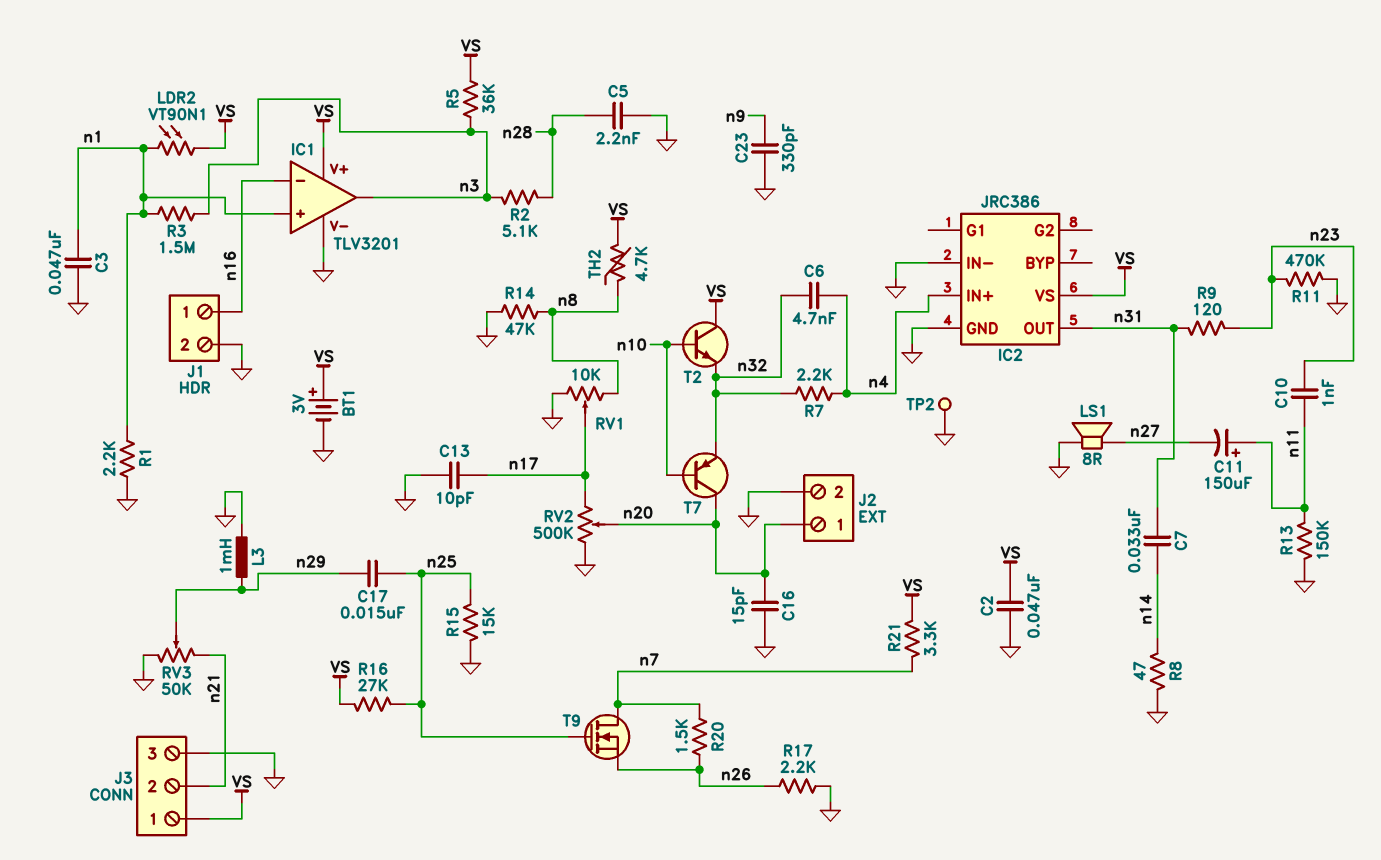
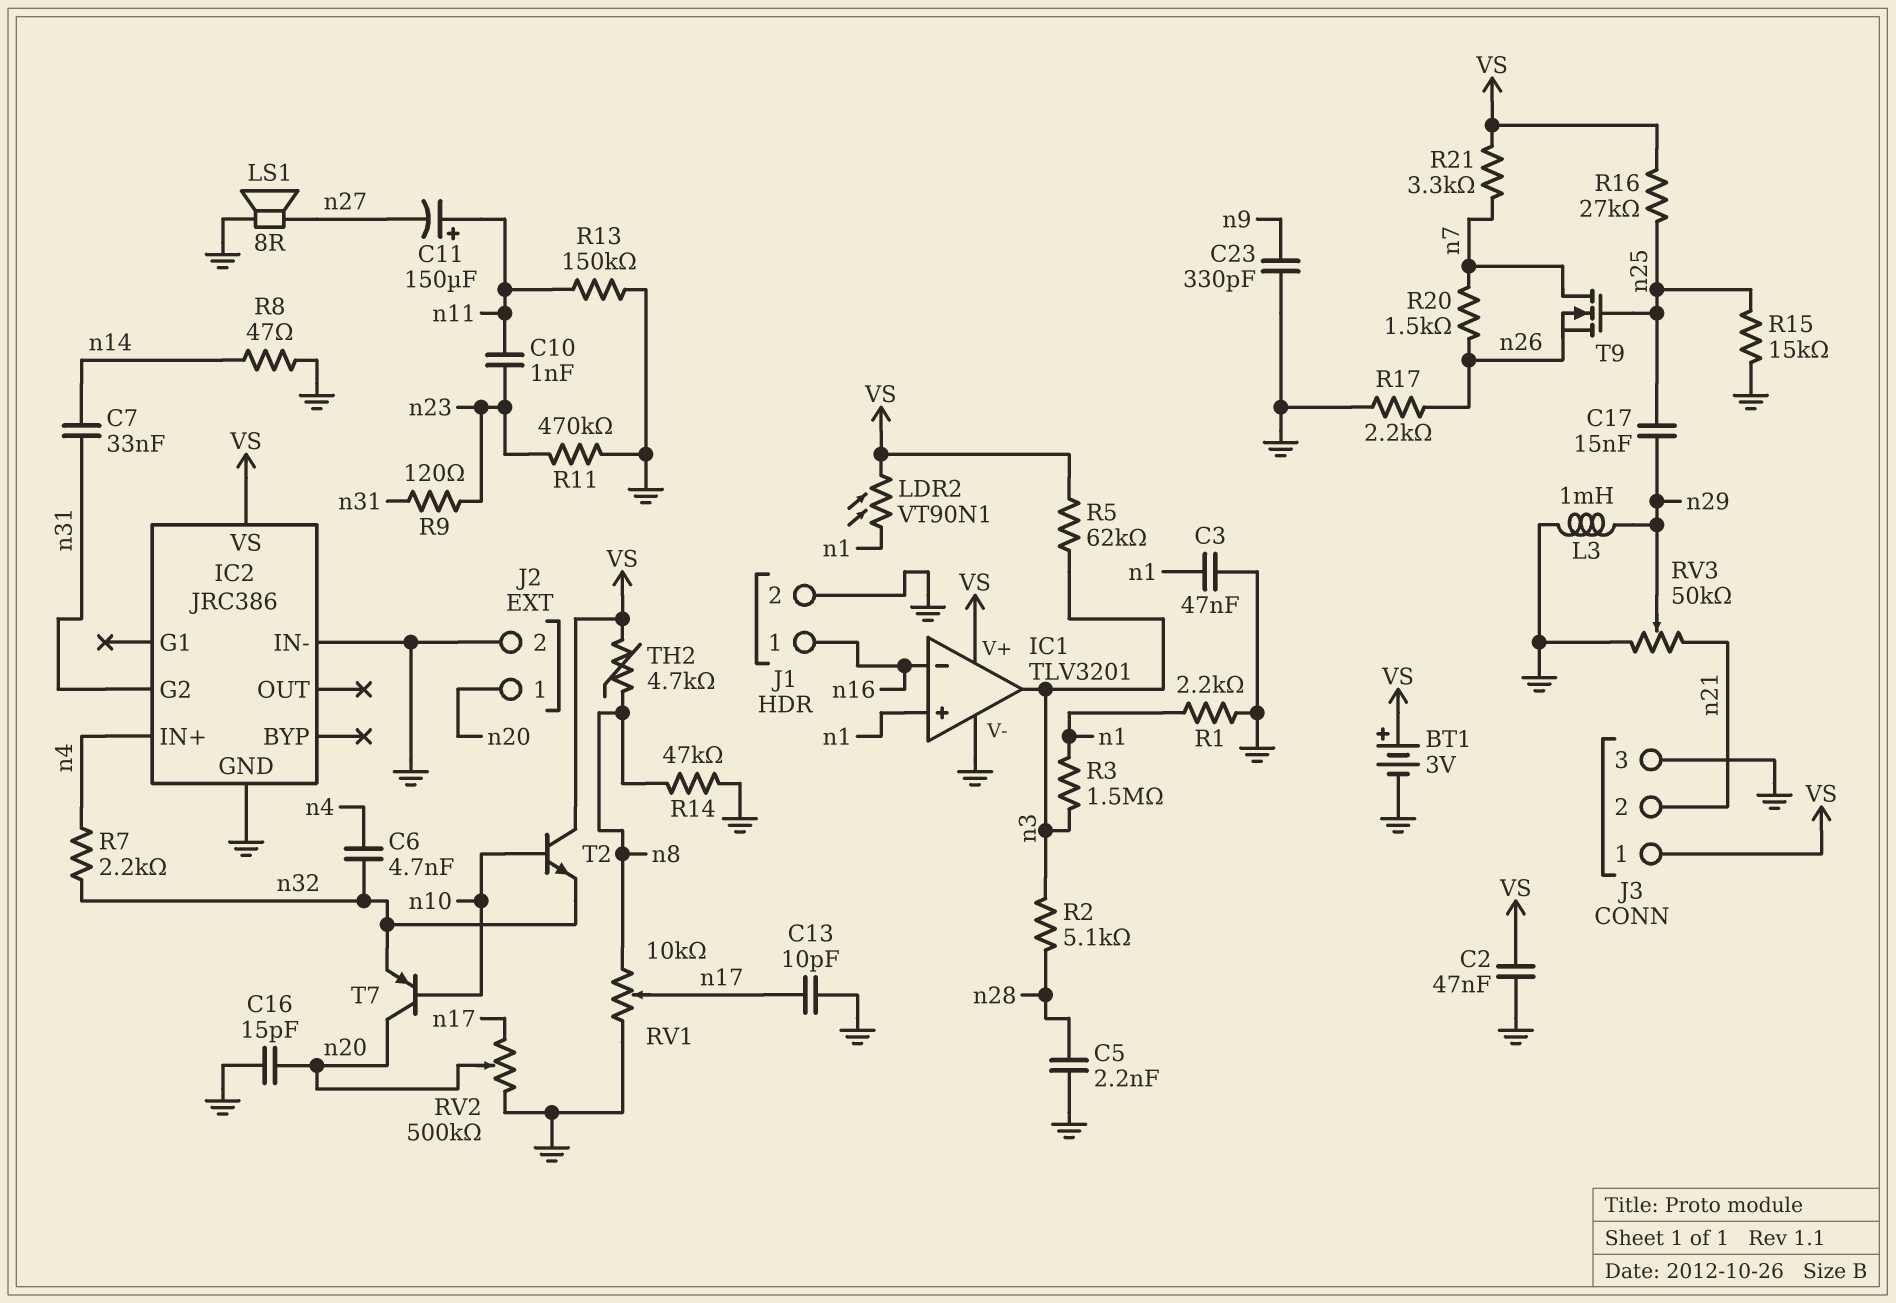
IC2 pin G2: none -> n31
IC2 pin OUT: n31 -> none
R5: 36k (VS, n3) -> 62k (VS, n3)
TP2: test point (GND) -> none

